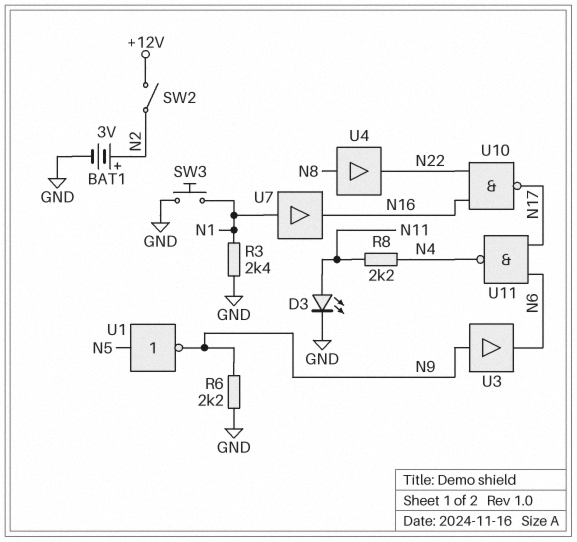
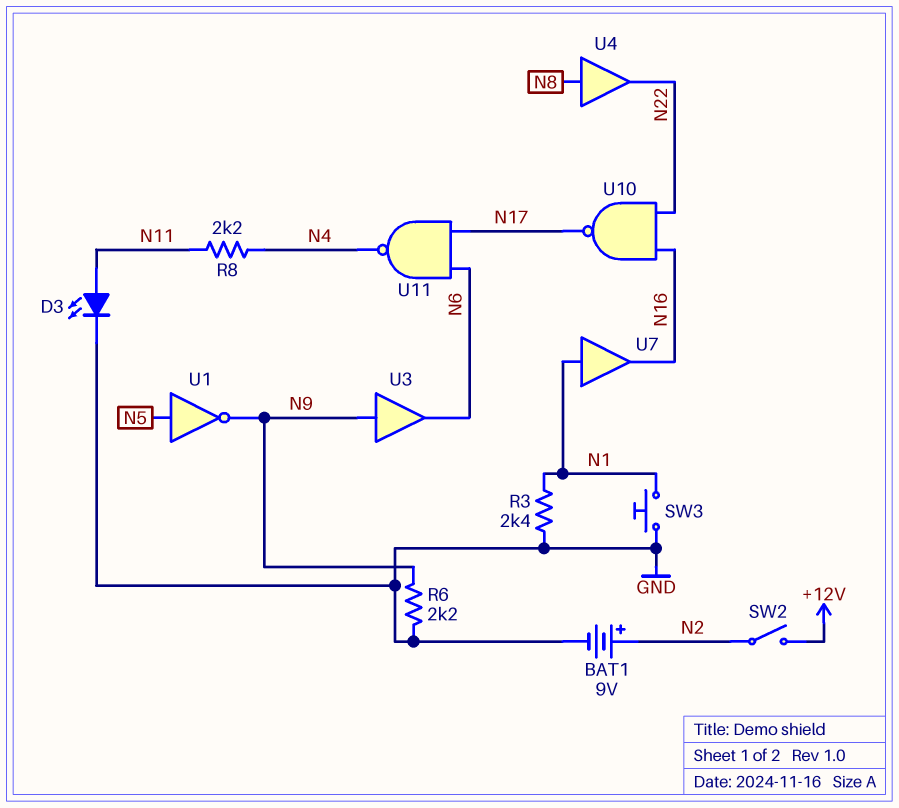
BAT1: 3V (plus N2, minus GND) -> 9V (plus N2, minus GND)

